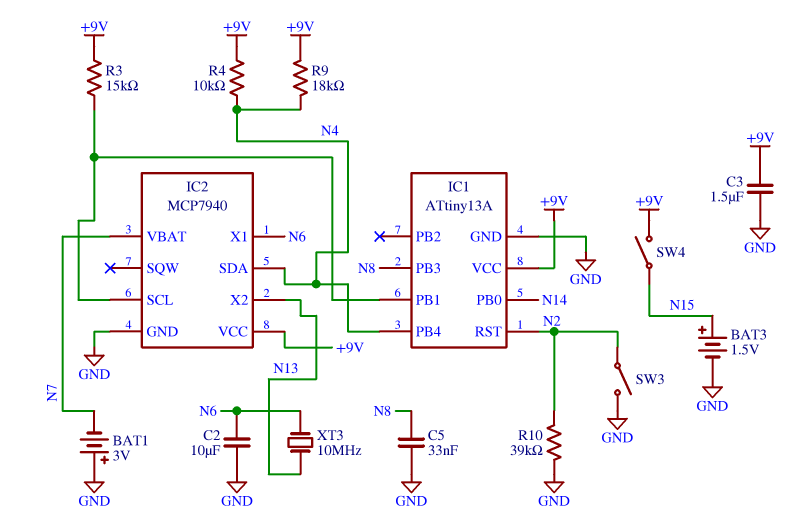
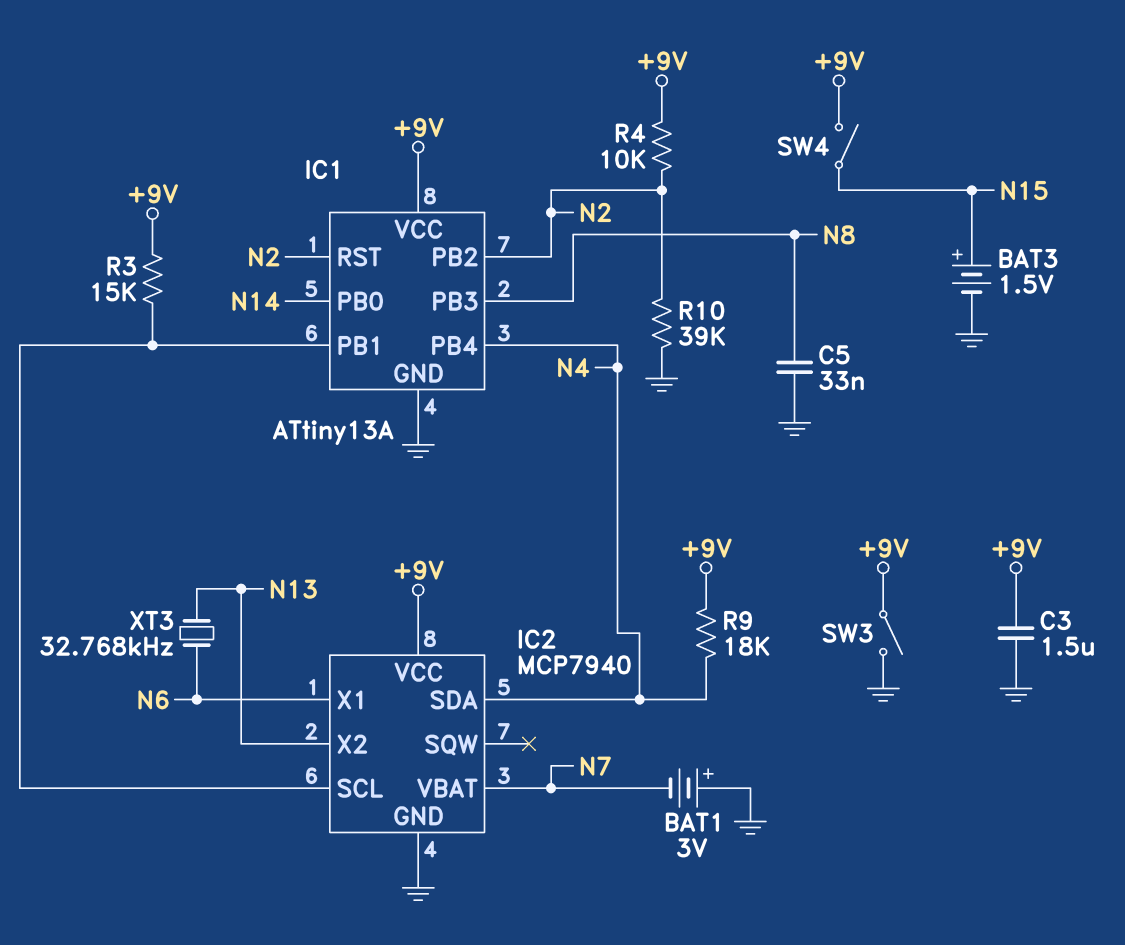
C2: 10uF (GND, N6) -> none
IC1 pin PB2: none -> N2
R4: 10k (+9V, N4) -> 10k (+9V, N2)
SW3: switch (GND, N2) -> switch (+9V, GND)
XT3: 10MHz (N6, N13) -> 32.768kHz (N6, N13)

